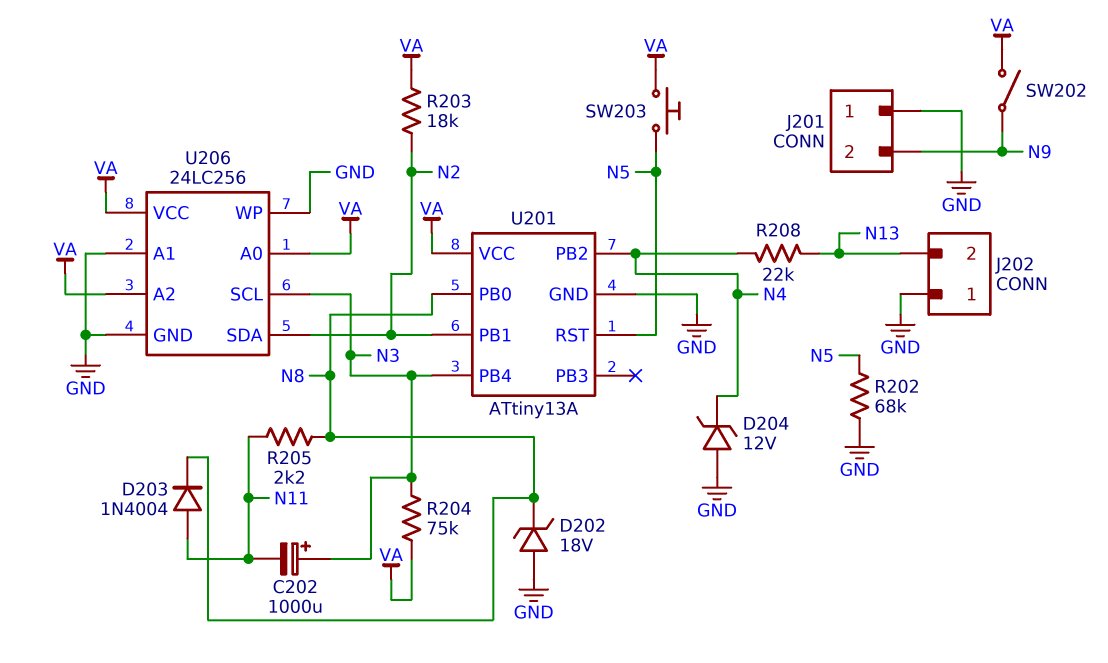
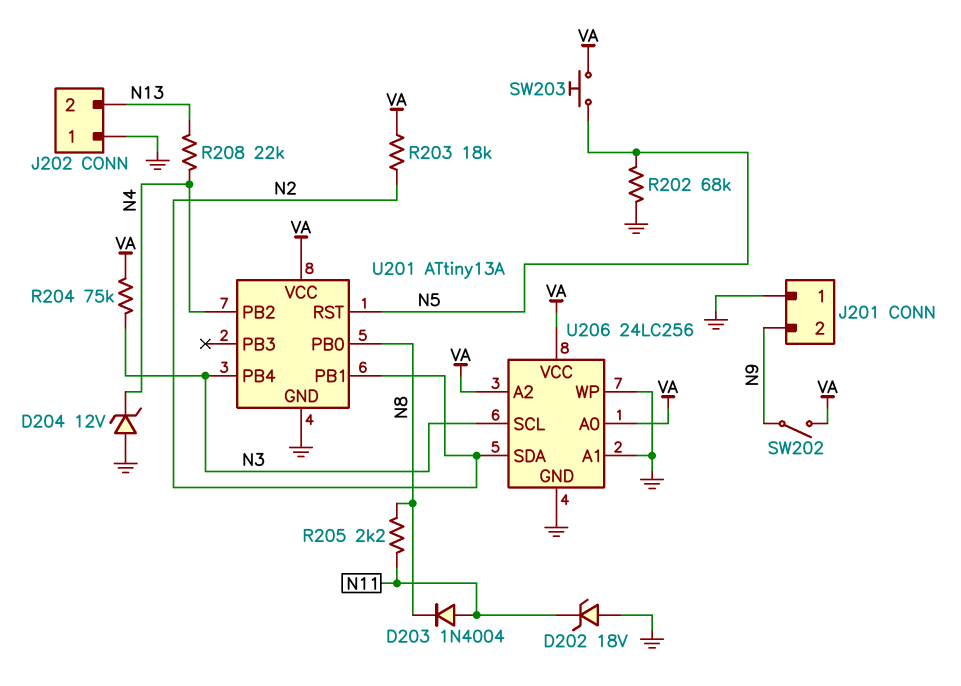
C202: 1000uF (plus N3, minus N11) -> none
D202: zener 18V (A GND, K N8) -> zener 18V (A GND, K N11)

